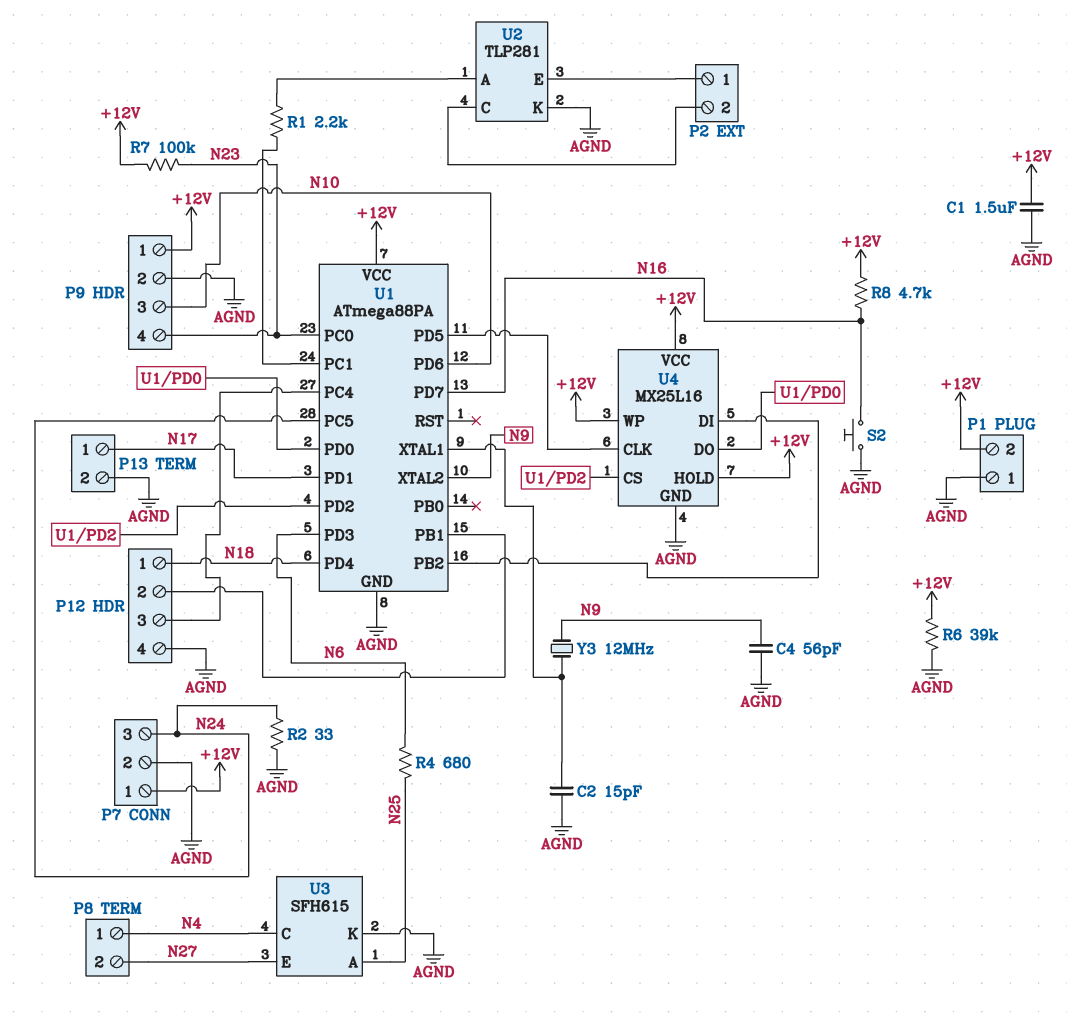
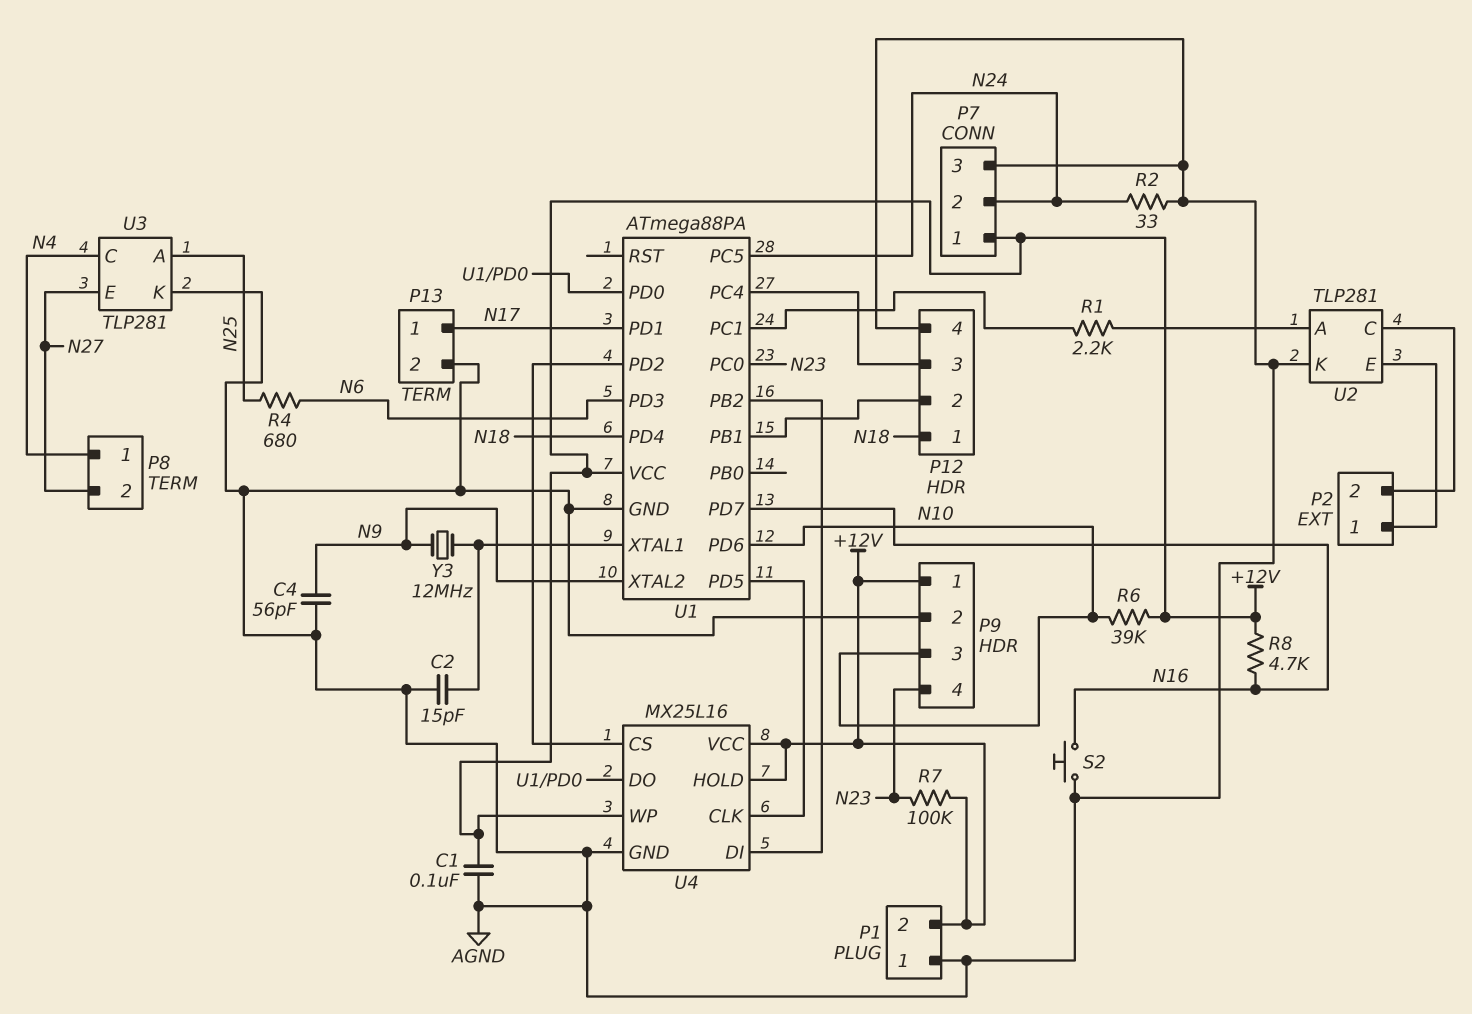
C1: 1.5uF (+12V, AGND) -> 100nF (+12V, AGND)
P7 pin 2: AGND -> N24
P7 pin 3: N24 -> AGND
R6: 39k (+12V, AGND) -> 39k (+12V, N10)
U3: SFH615 -> TLP281

